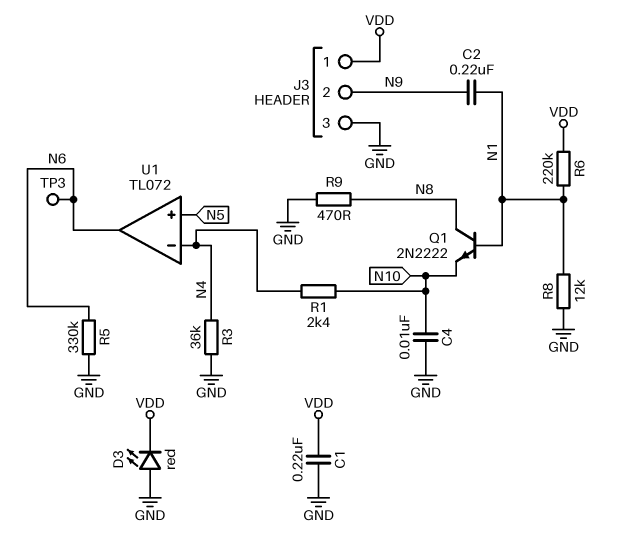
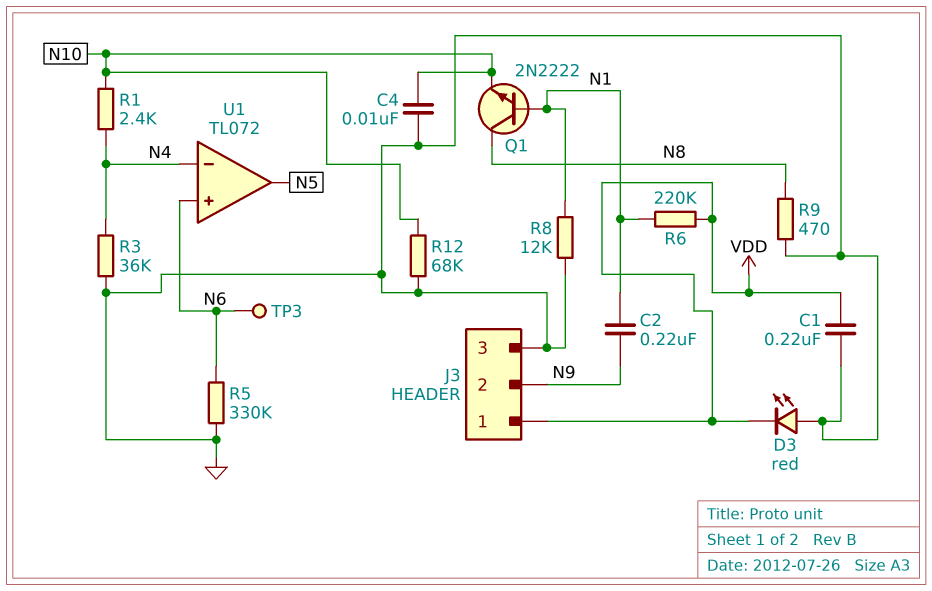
R12: none -> 68k (GND, N10)
U1 pin in+: N5 -> N6
U1 pin out: N6 -> N5

